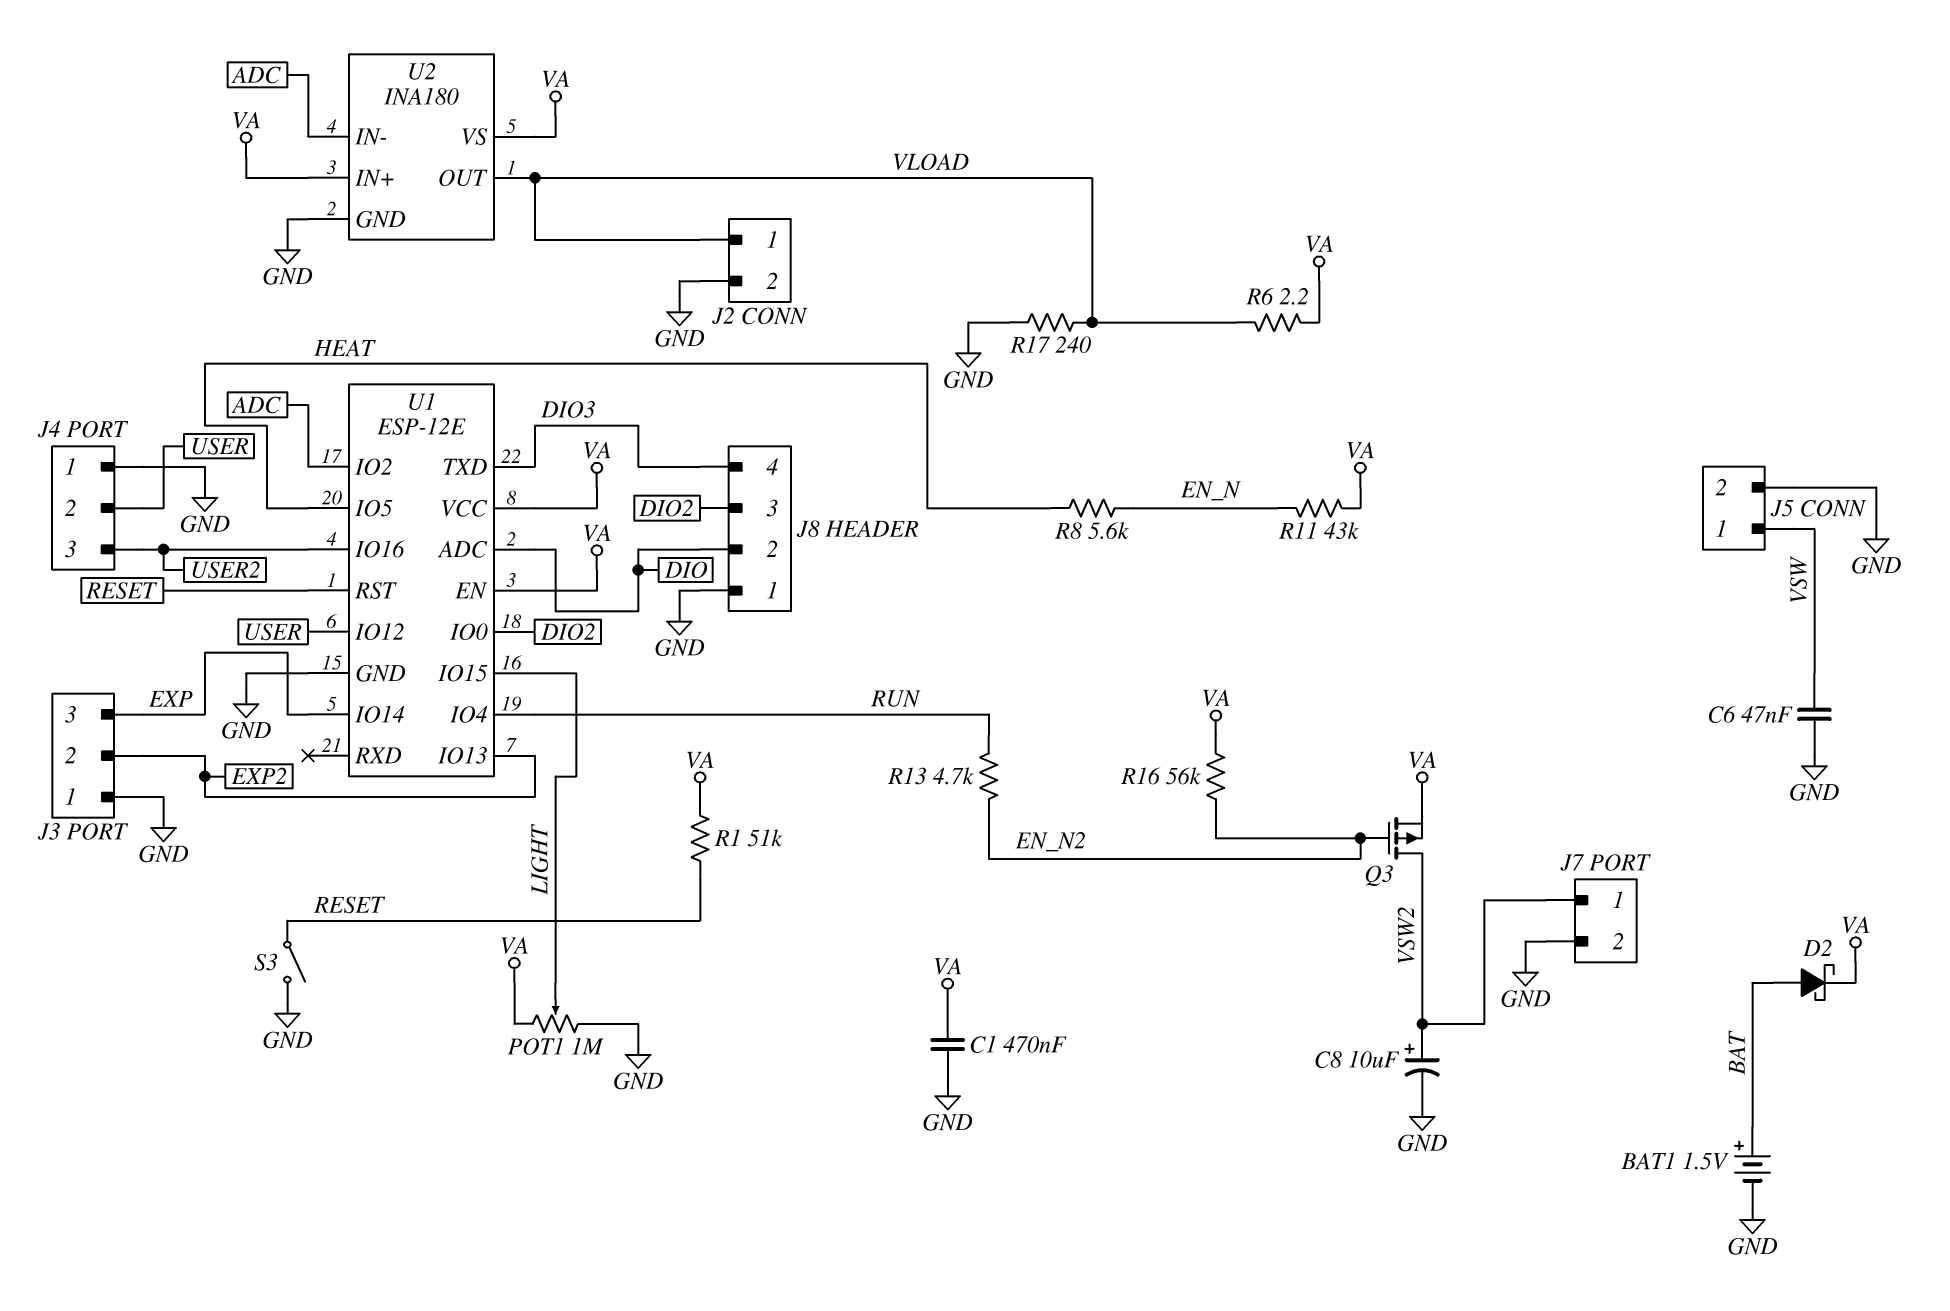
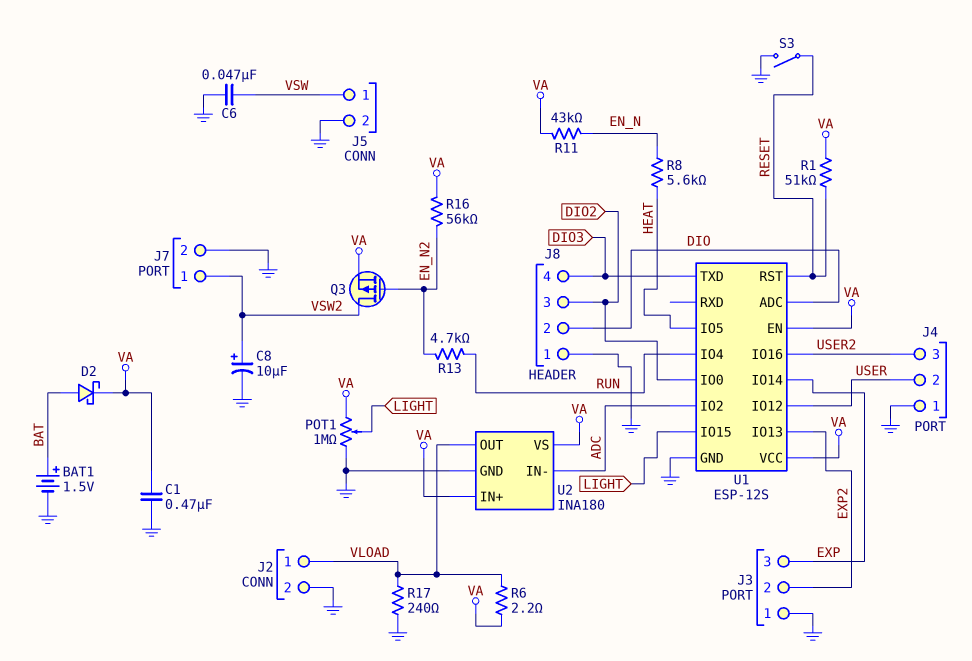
U1: ESP-12E -> ESP-12S

